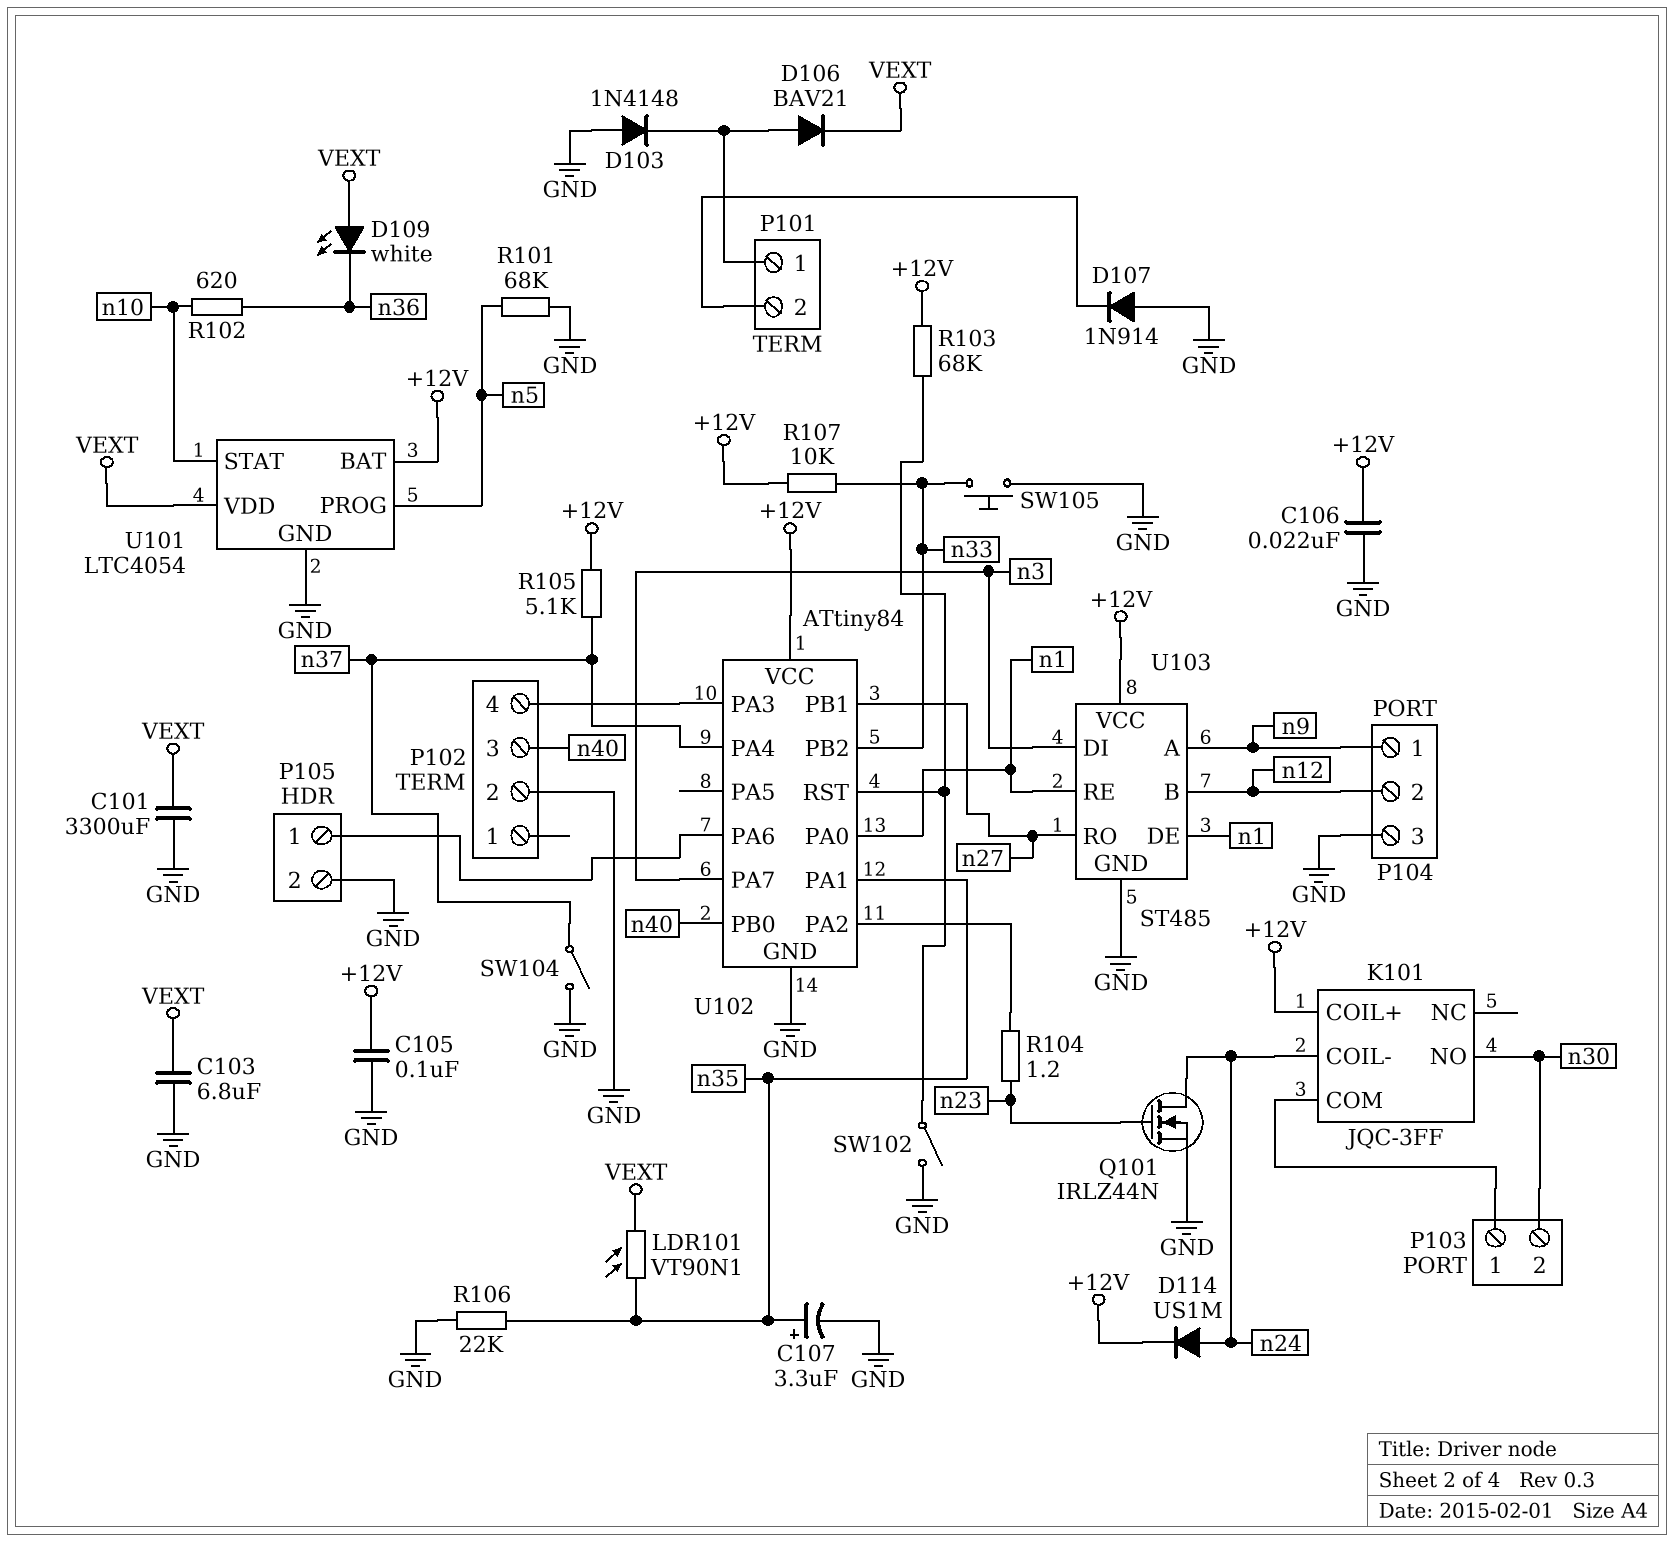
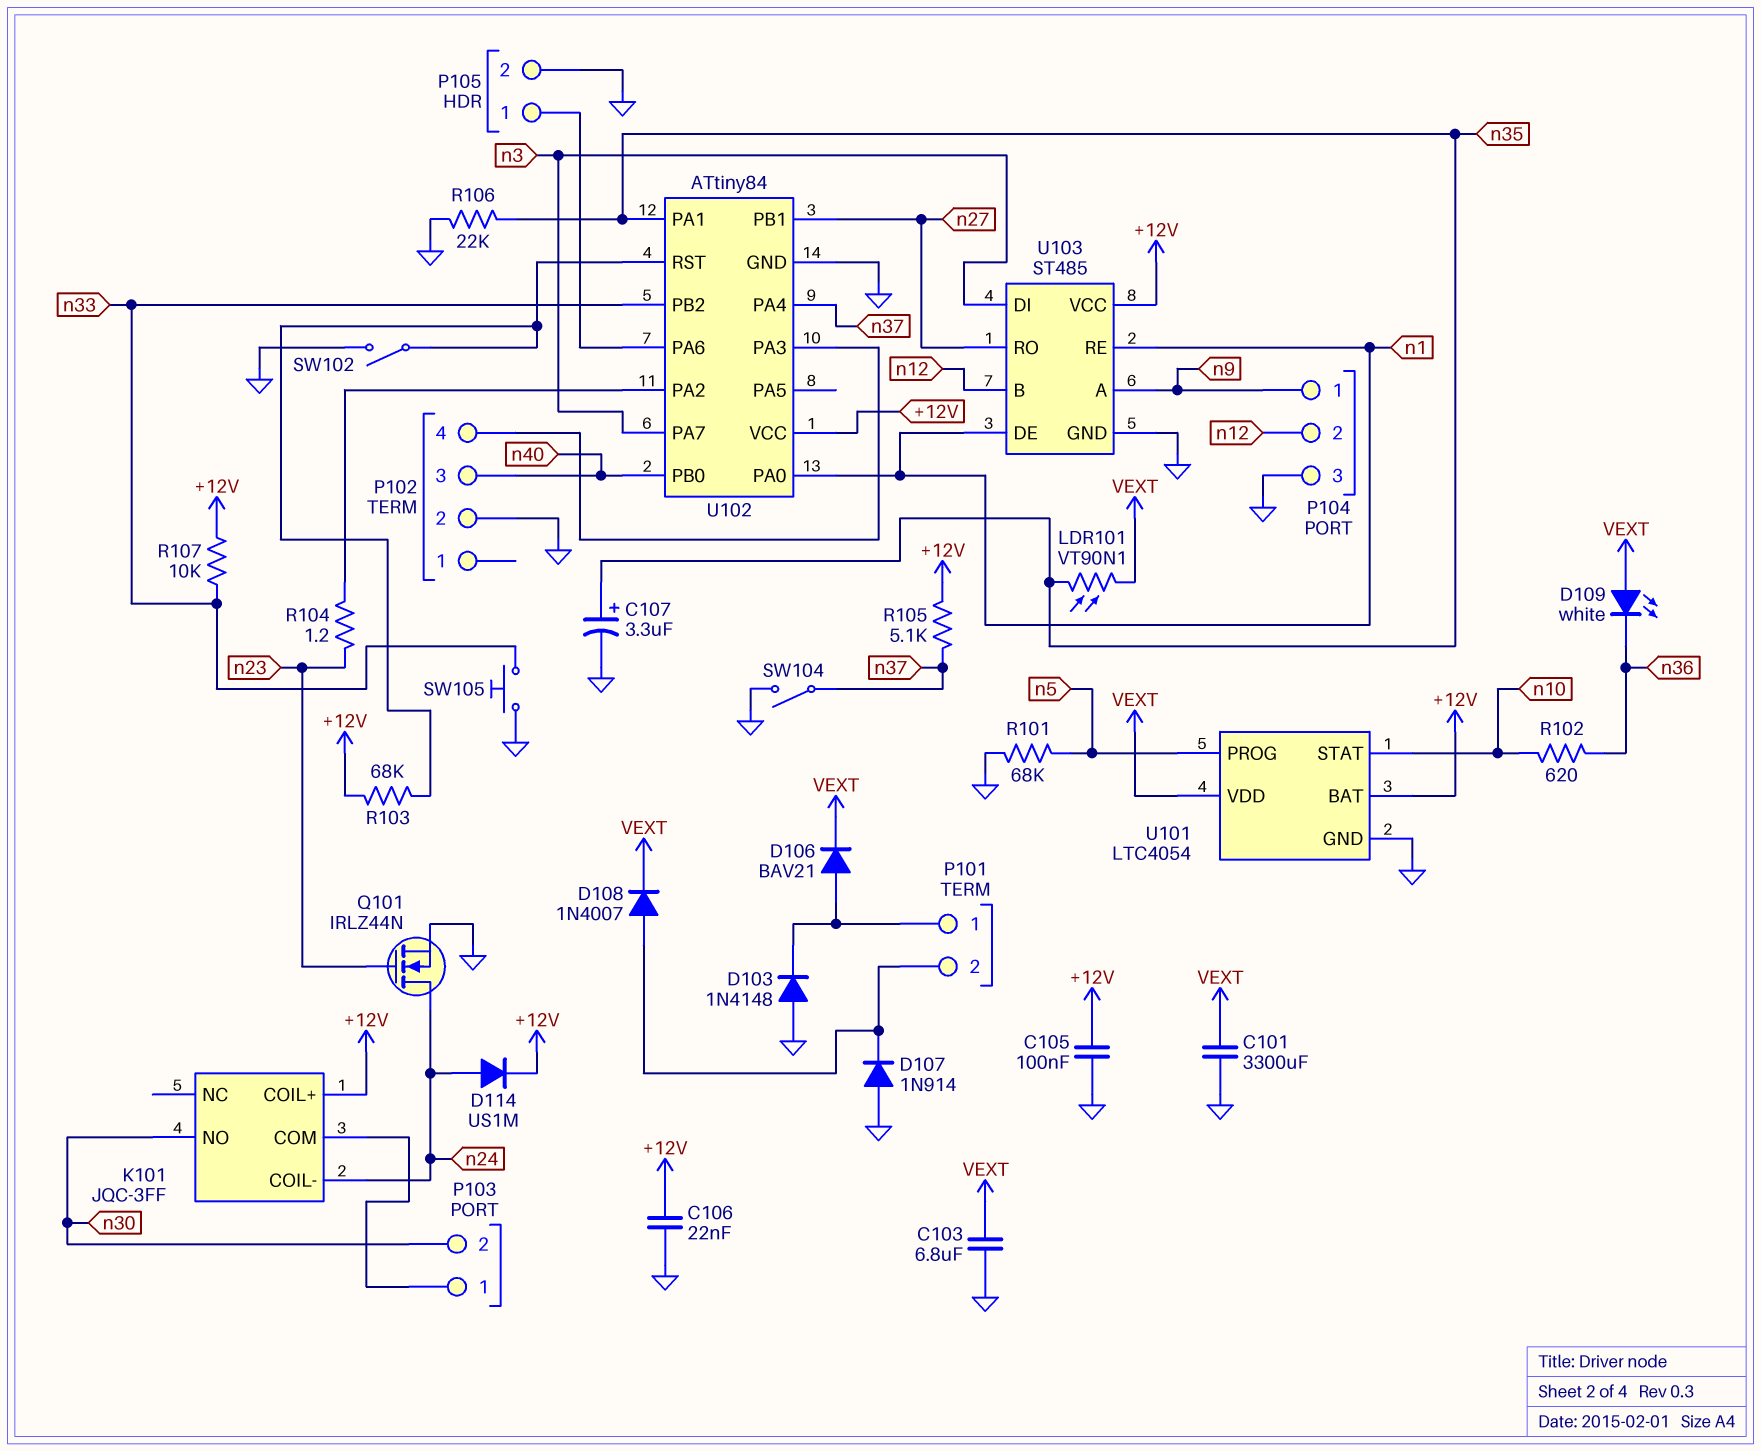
D108: none -> diode 1N4007 (A P101/2, K VEXT)

